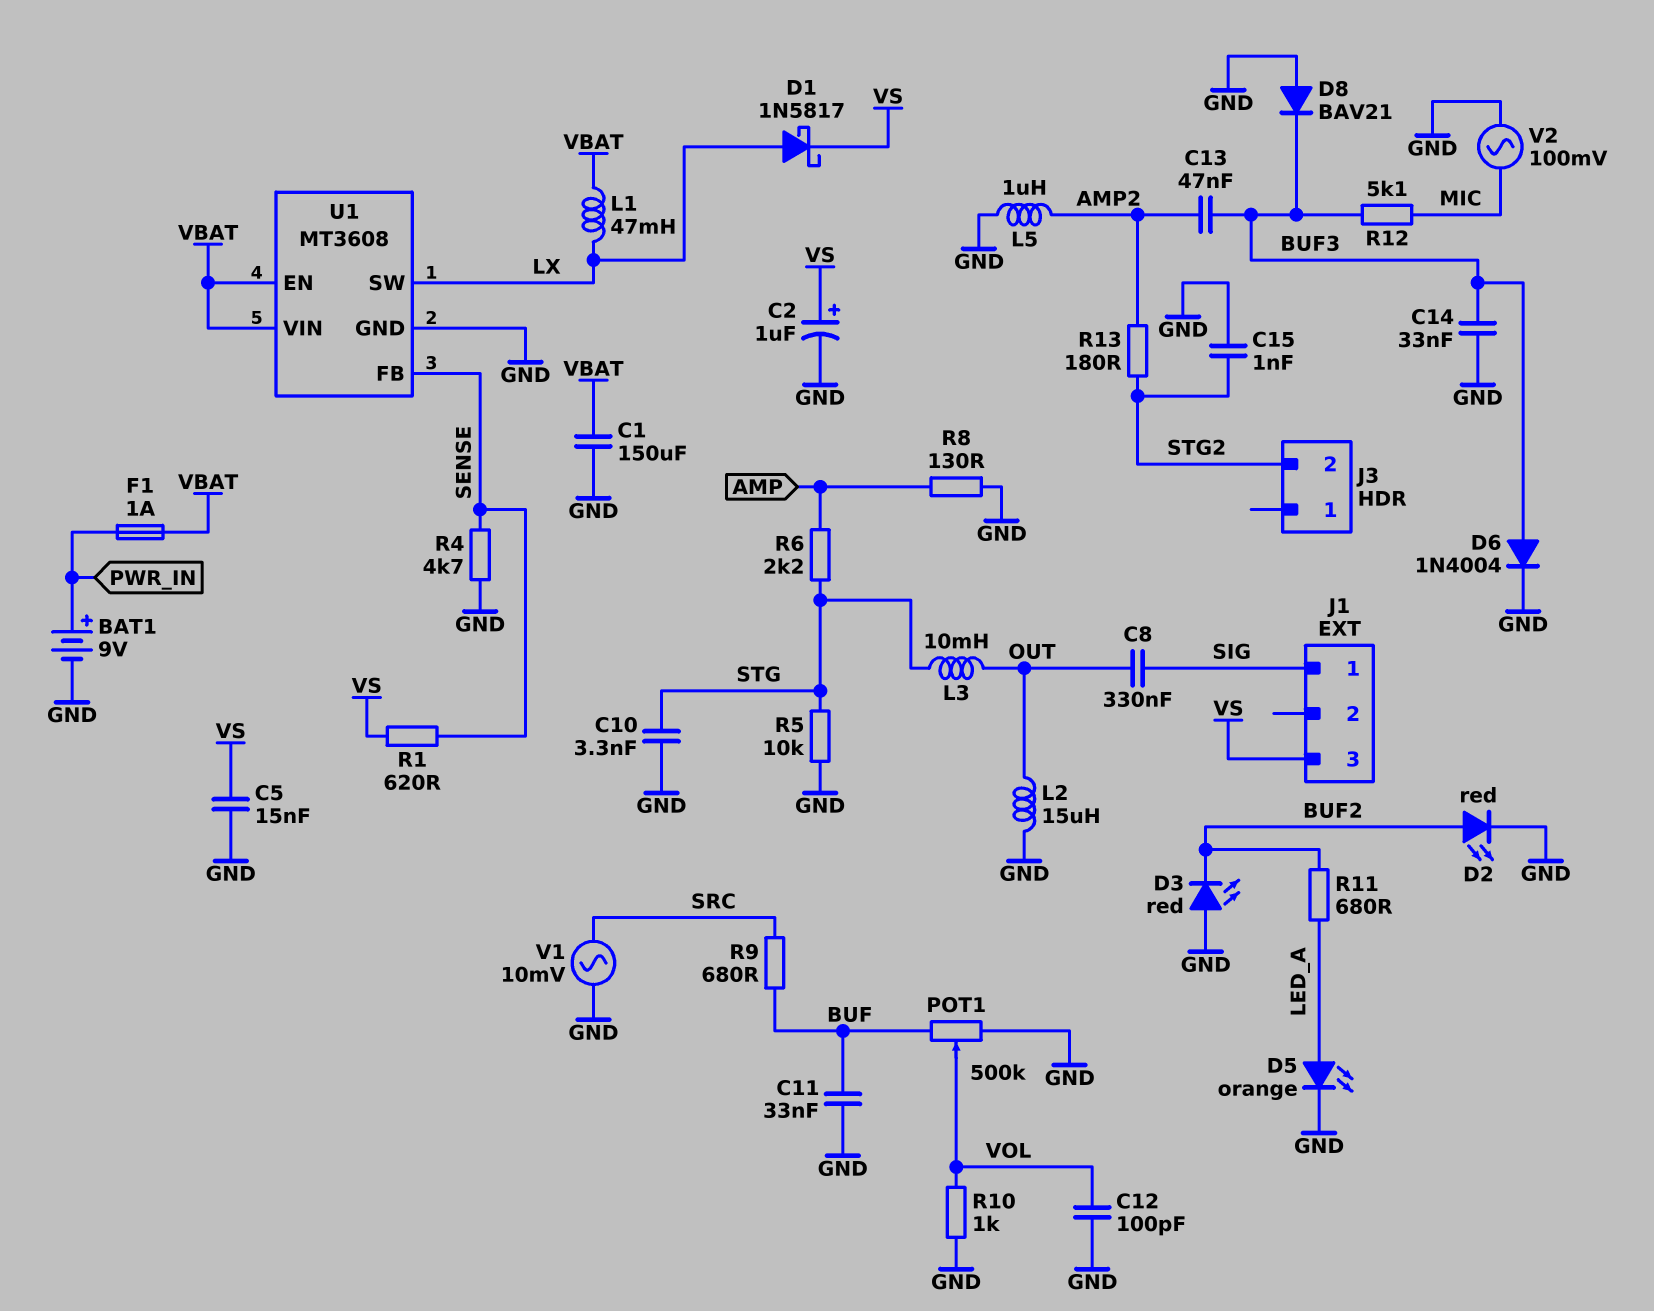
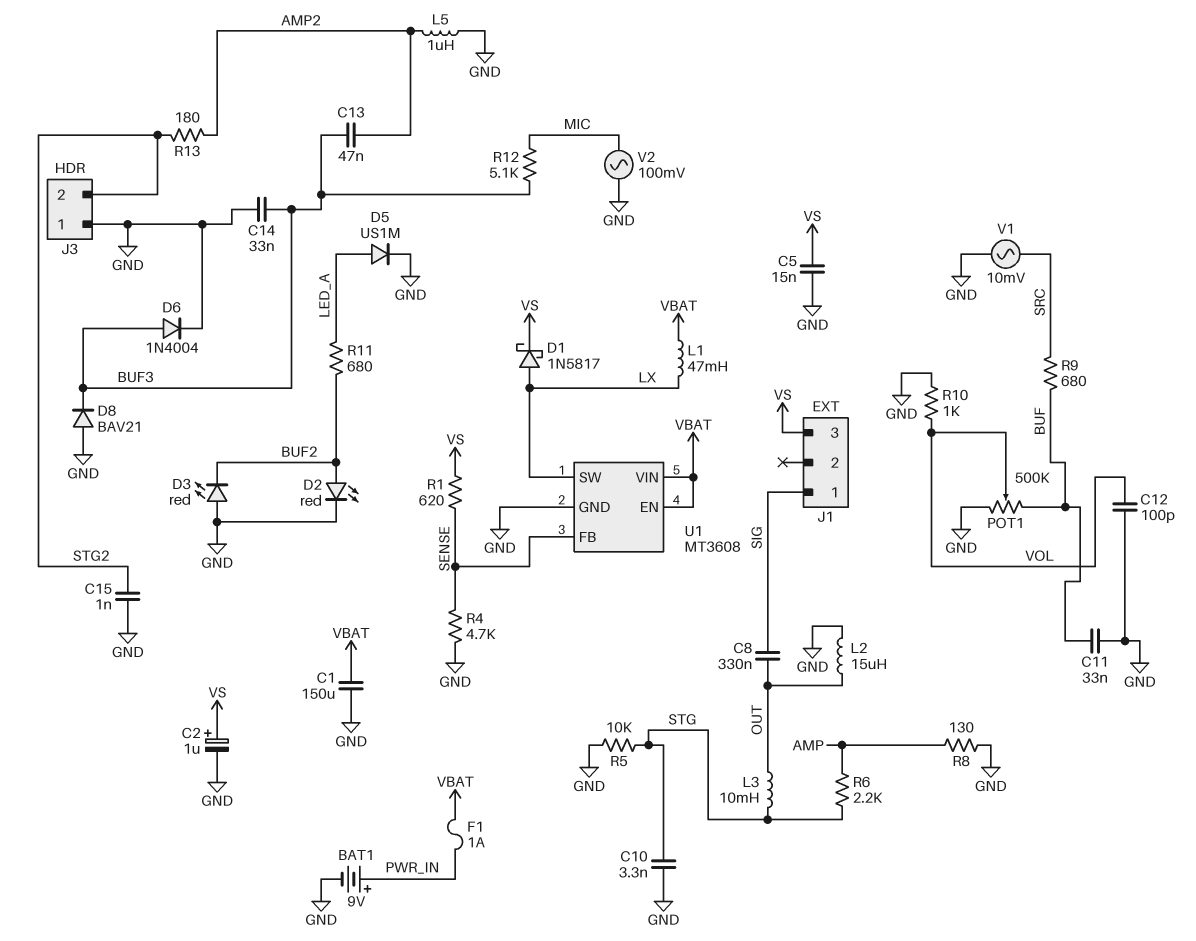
D5: LED orange (A LED_A, K GND) -> diode US1M (A LED_A, K GND)
J3 pin 1: none -> GND

